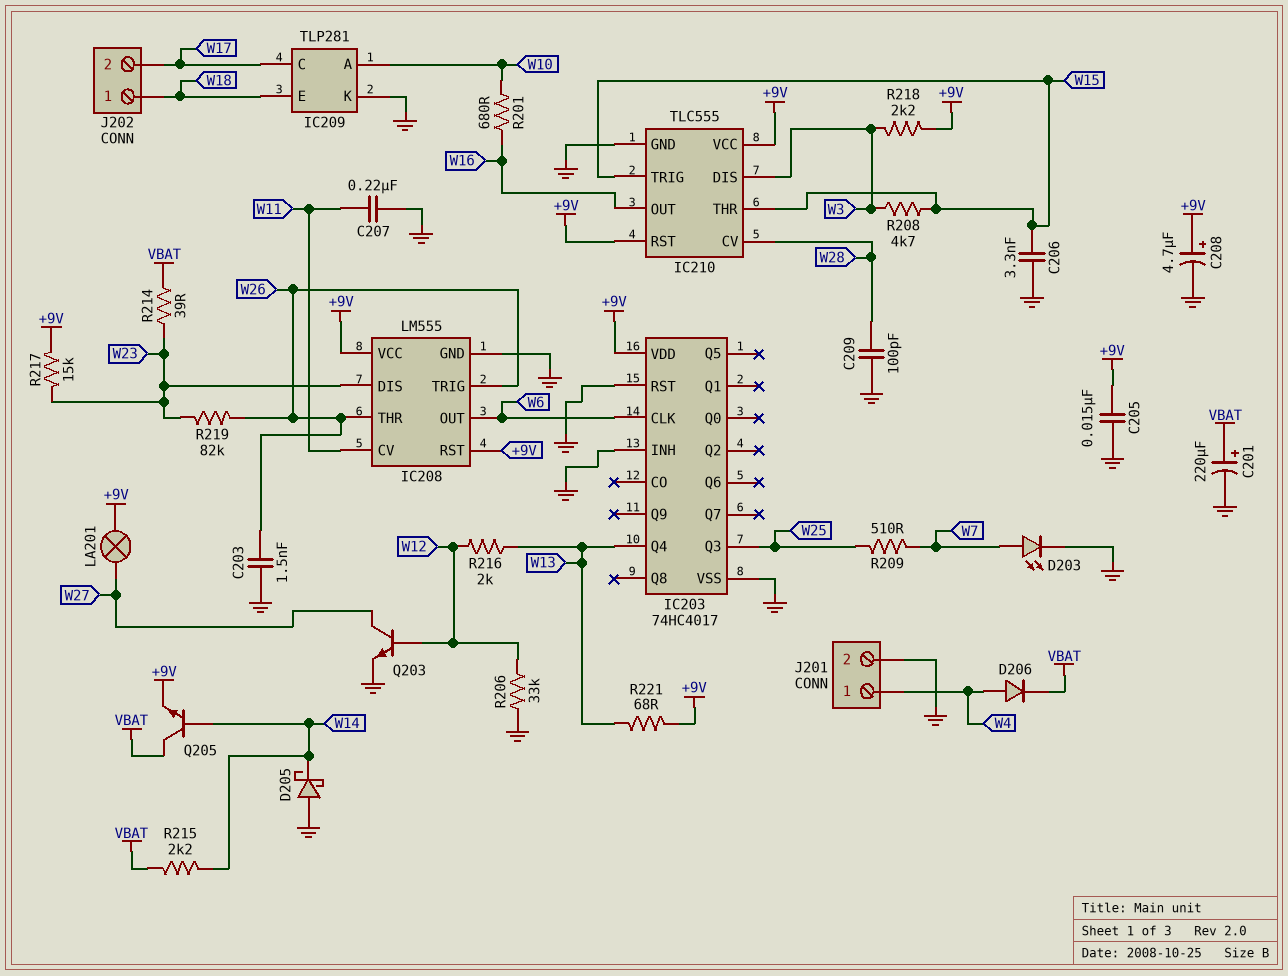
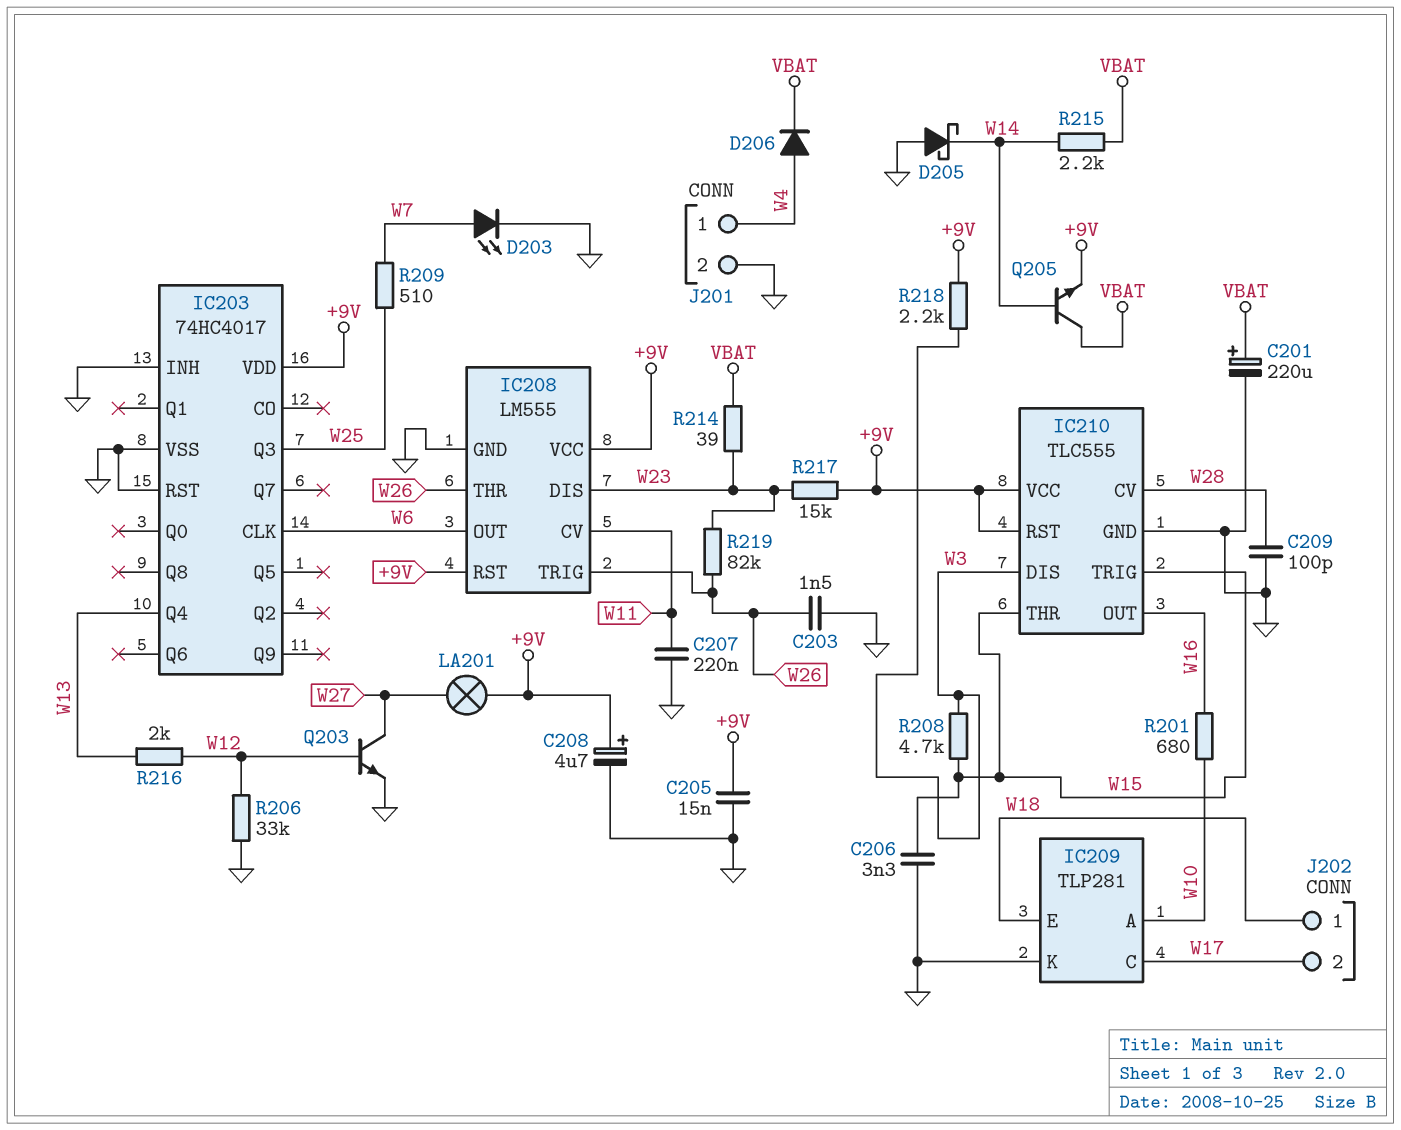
R221: 68 (+9V, W13) -> none

